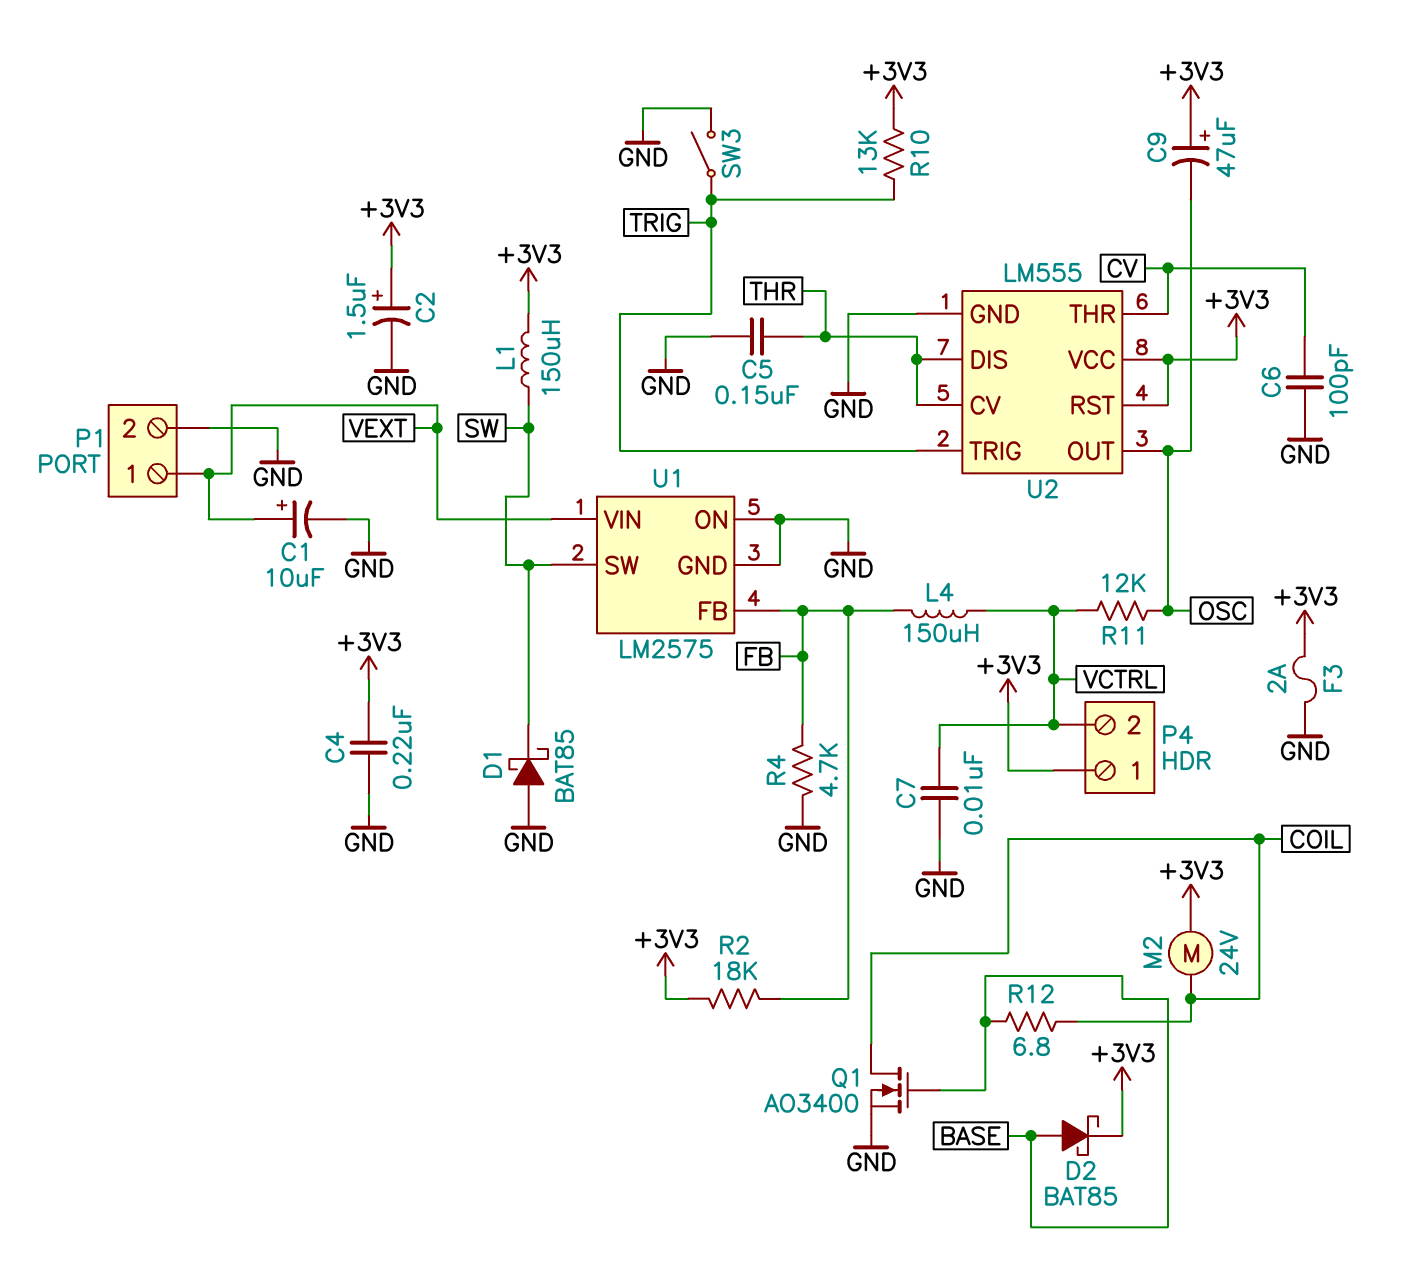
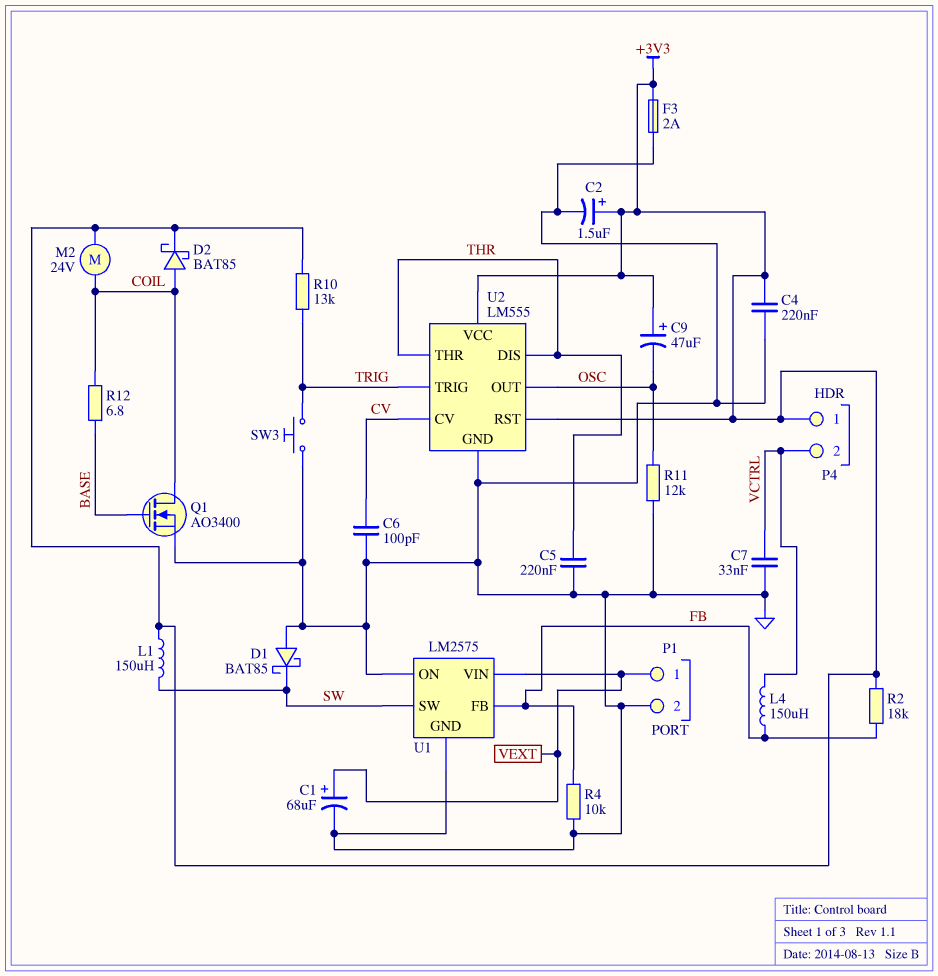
C1: 10uF (plus VEXT, minus GND) -> 68uF (plus VEXT, minus GND)
C5: 150nF (GND, THR) -> 220nF (GND, THR)
C7: 10nF (GND, VCTRL) -> 33nF (GND, VCTRL)
D2: schottky BAT85 (A BASE, K +3V3) -> schottky BAT85 (A COIL, K +3V3)
R4: 4.7k (FB, GND) -> 10k (FB, GND)
R11: 12k (OSC, VCTRL) -> 12k (GND, OSC)
SW3: switch (GND, TRIG) -> button (GND, TRIG)
U2 pin CV: THR -> CV
U2 pin THR: CV -> THR

